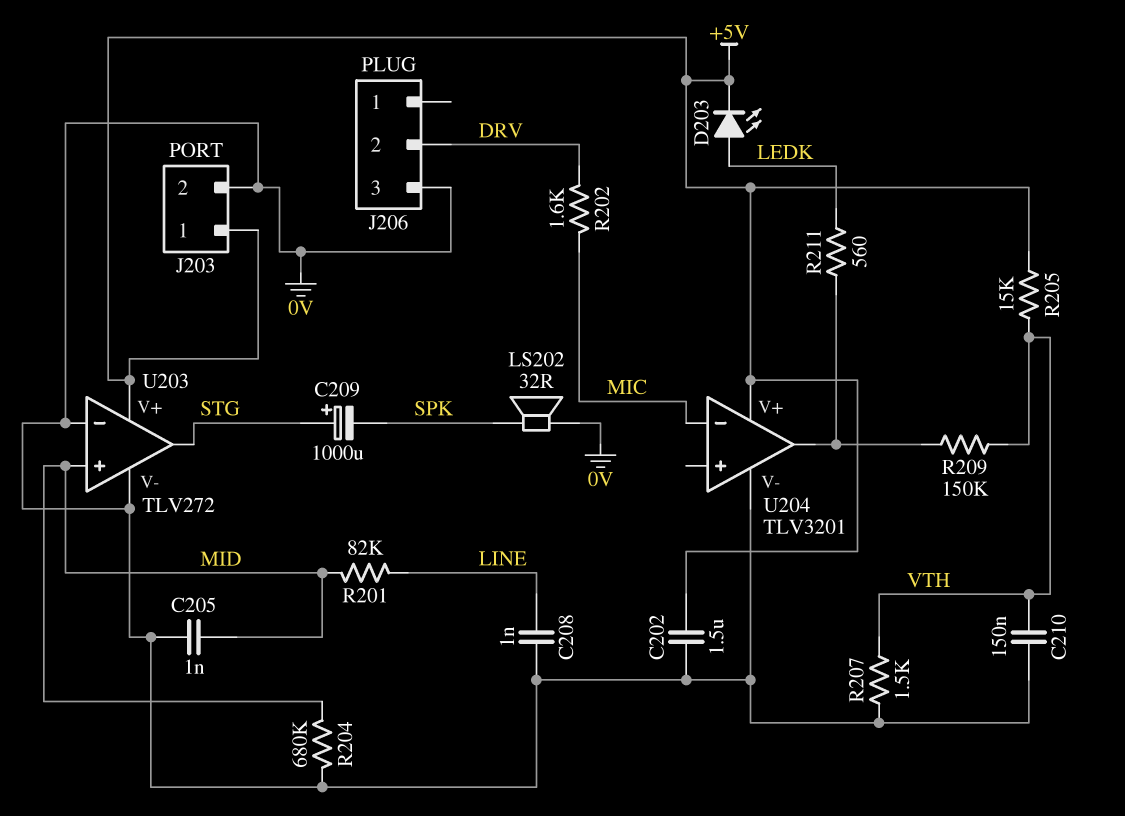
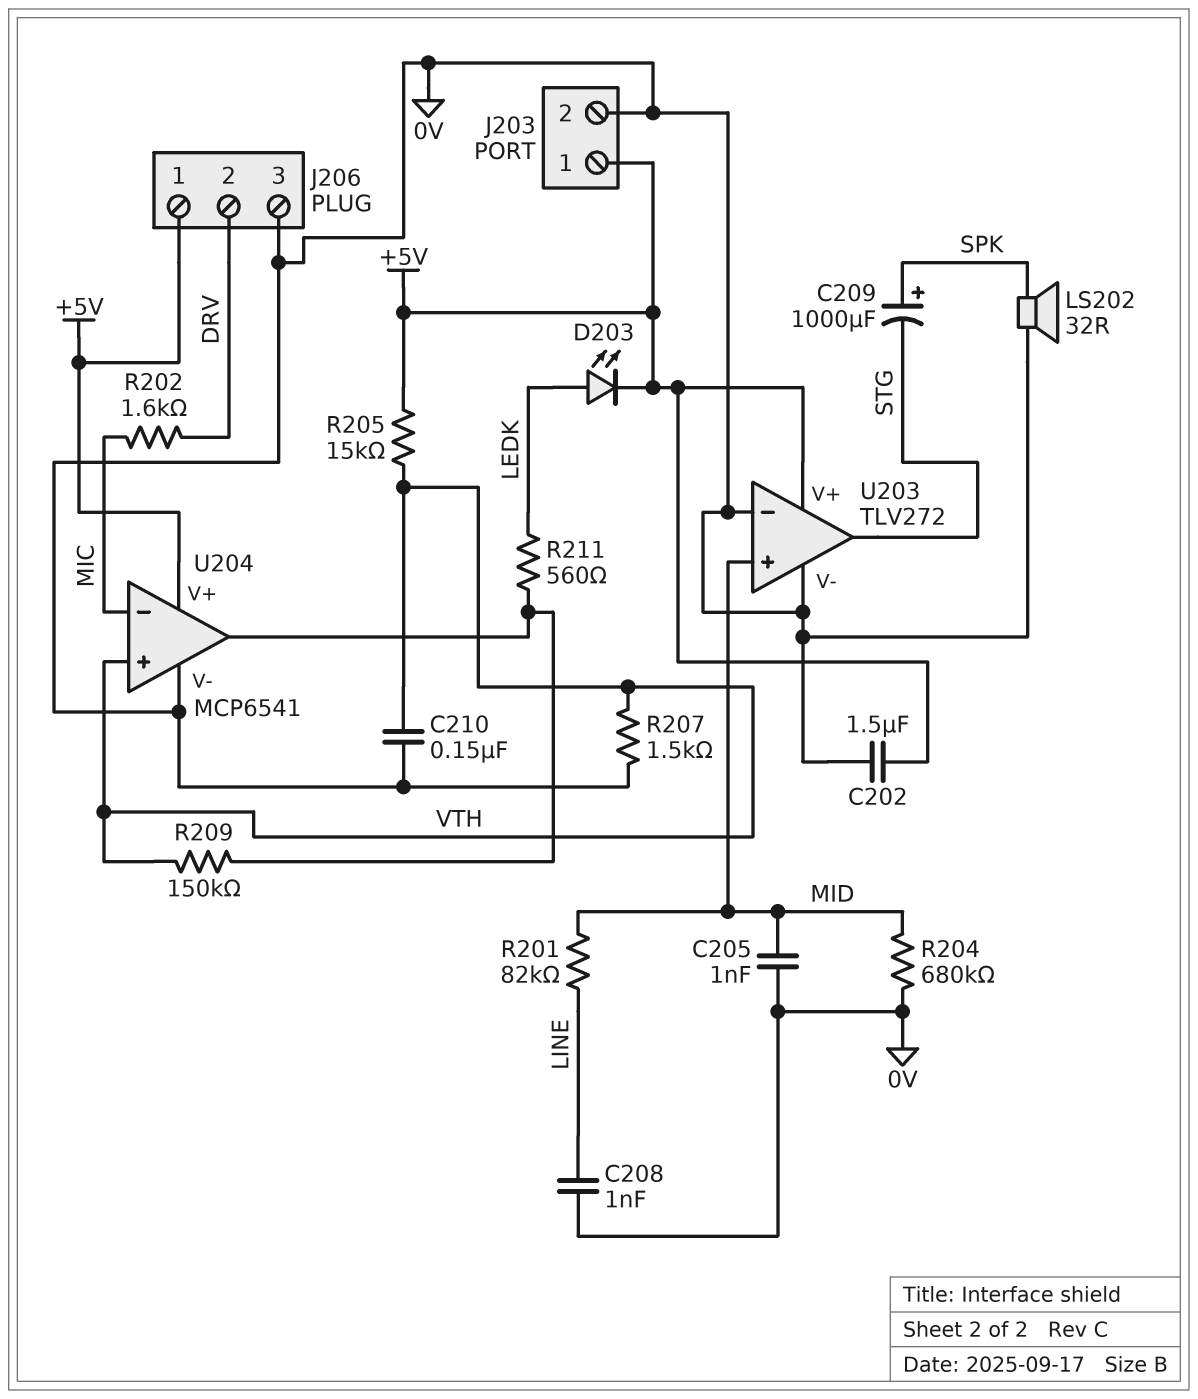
C209: 1000uF (plus STG, minus SPK) -> 1000uF (plus SPK, minus STG)
J206 pin 1: none -> +5V
U204: TLV3201 -> MCP6541
U204 pin in+: none -> VTH

